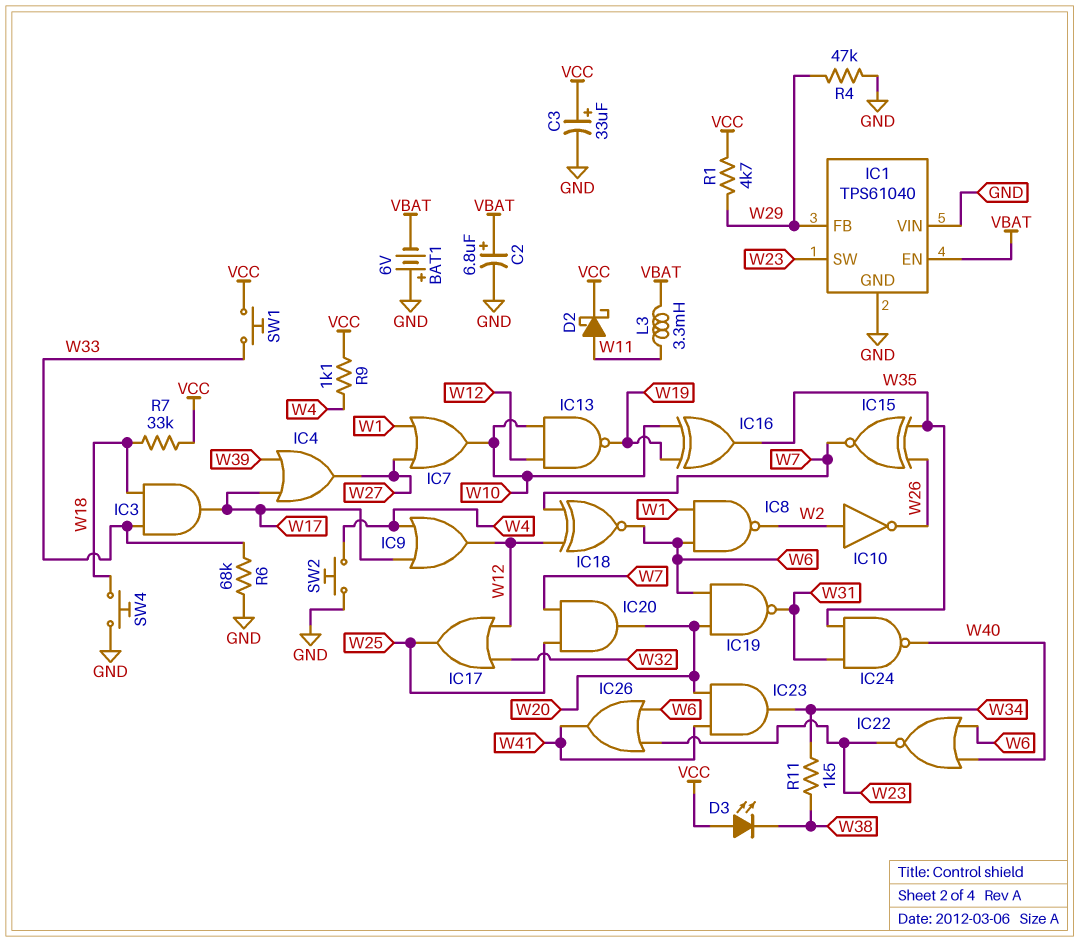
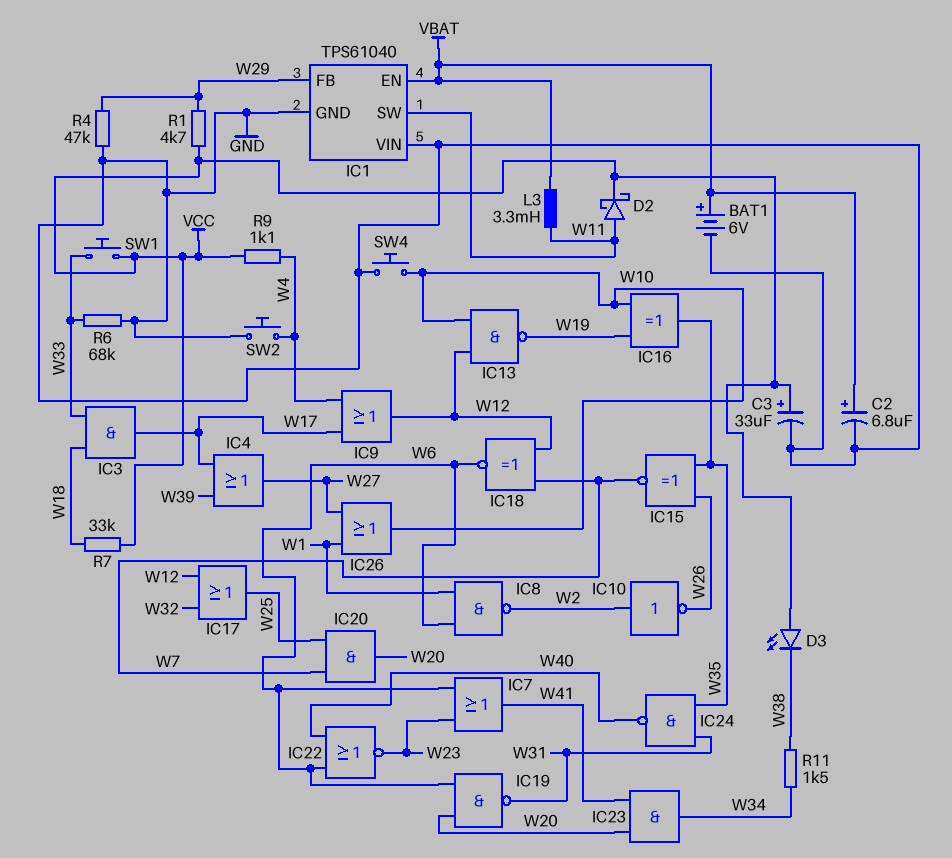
BAT1: 6V (plus GND, minus VBAT) -> 6V (plus VBAT, minus GND)
IC1 pin SW: W23 -> W11
IC7: OR (in W1, in W27, out W10) -> OR (in W6, in W23, out W41)
IC26: OR (in W6, in W23, out W41) -> OR (in W1, in W27, out W10)
SW4: button (GND, W18) -> button (GND, W10)

